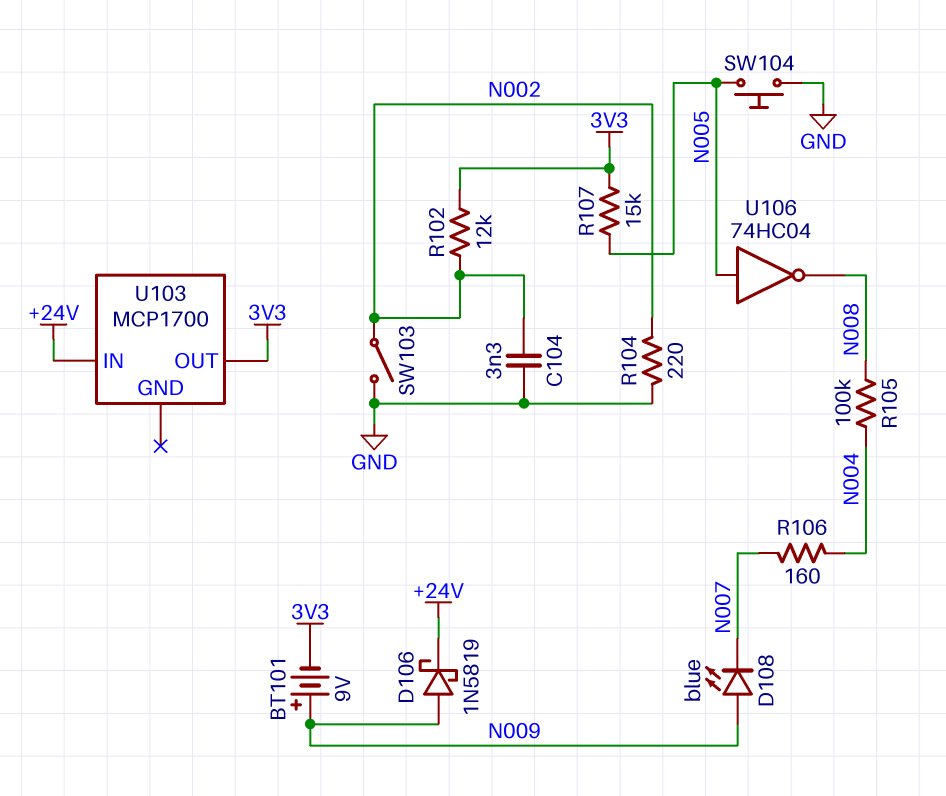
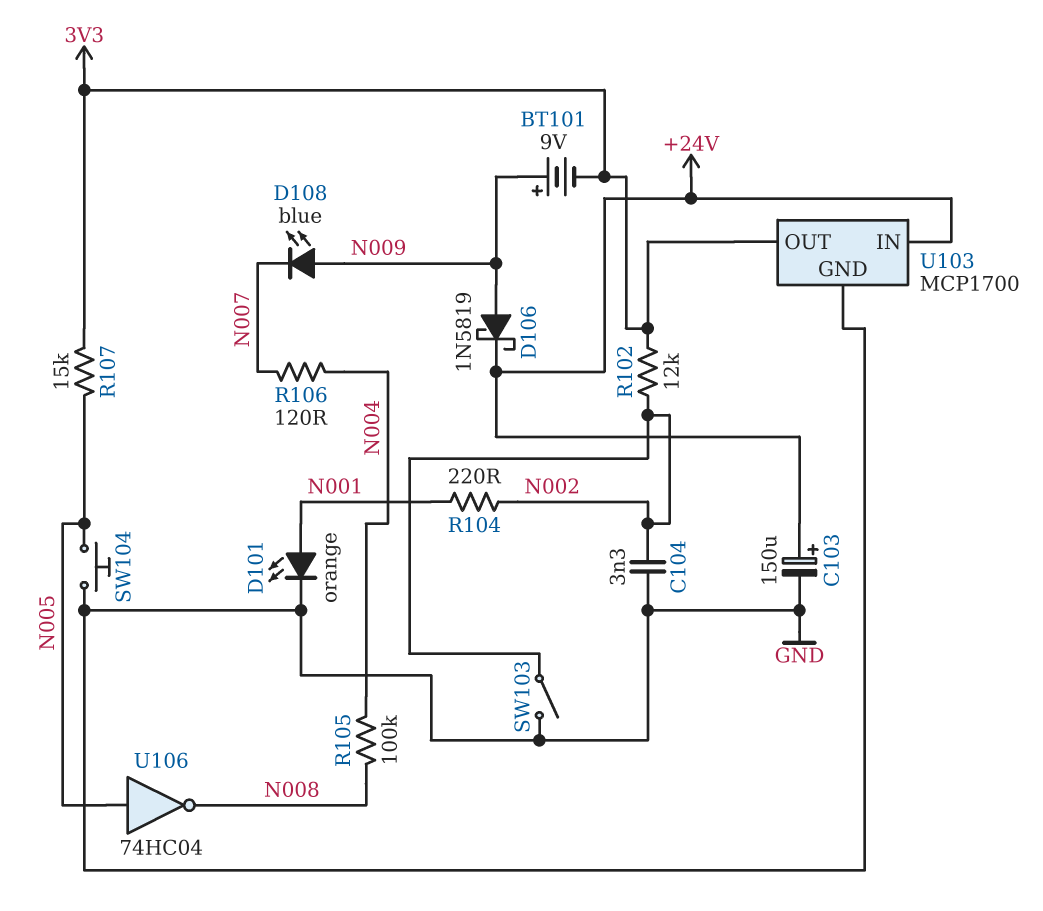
C103: none -> 150uF (plus +24V, minus GND)
D101: none -> LED orange (A N001, K GND)
R104: 220 (GND, N002) -> 220 (N001, N002)
R106: 160 (N004, N007) -> 120 (N004, N007)
U103 pin GND: none -> GND

